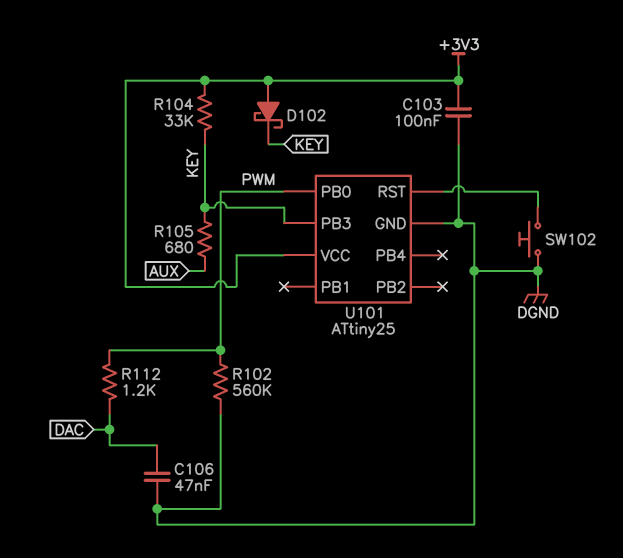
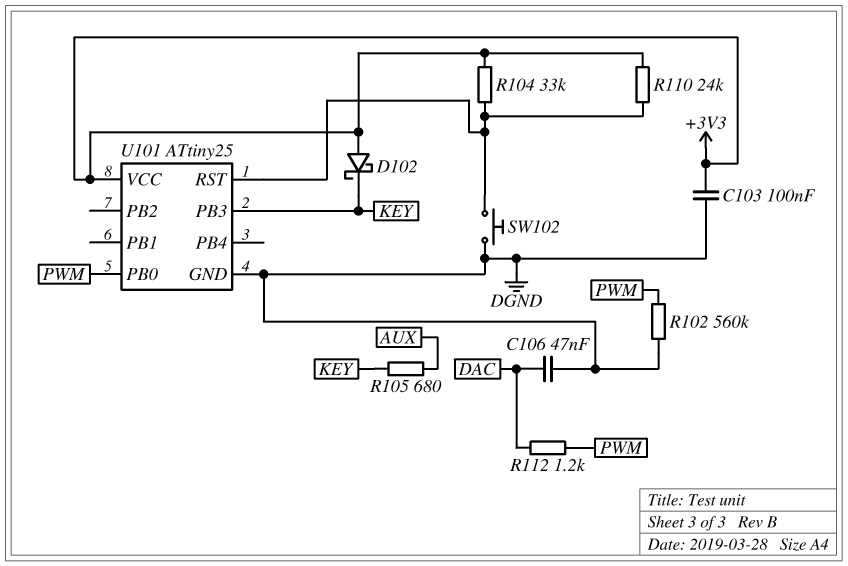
R104: 33k (+3V3, KEY) -> 33k (+3V3, U101/RST)
R110: none -> 24k (+3V3, U101/RST)

